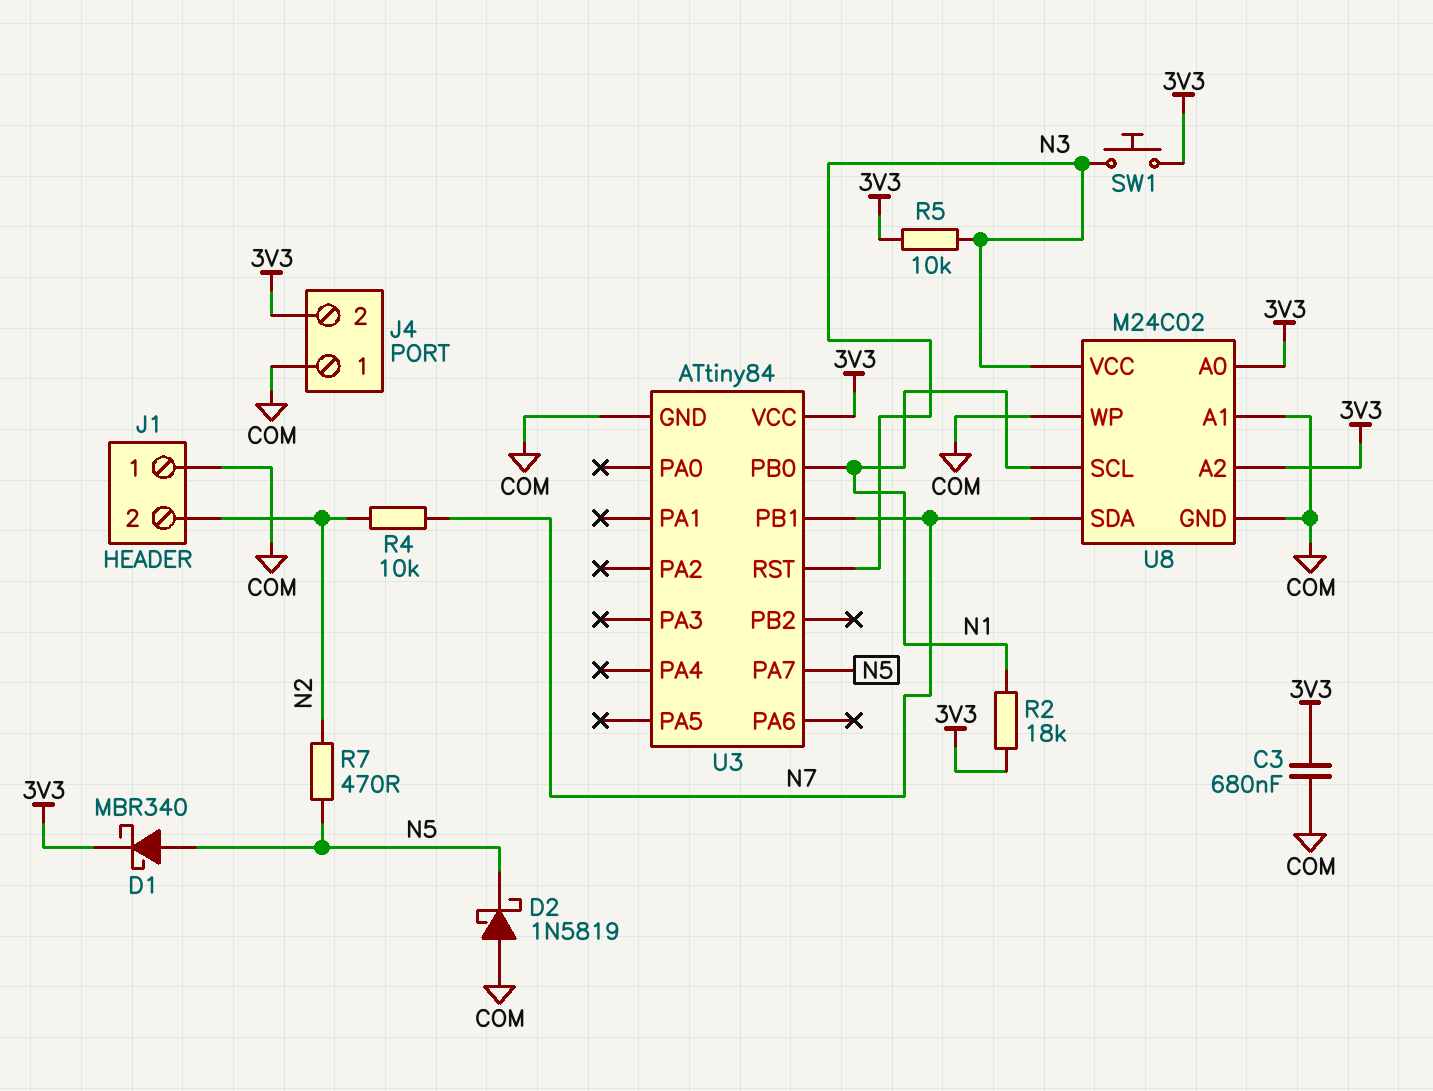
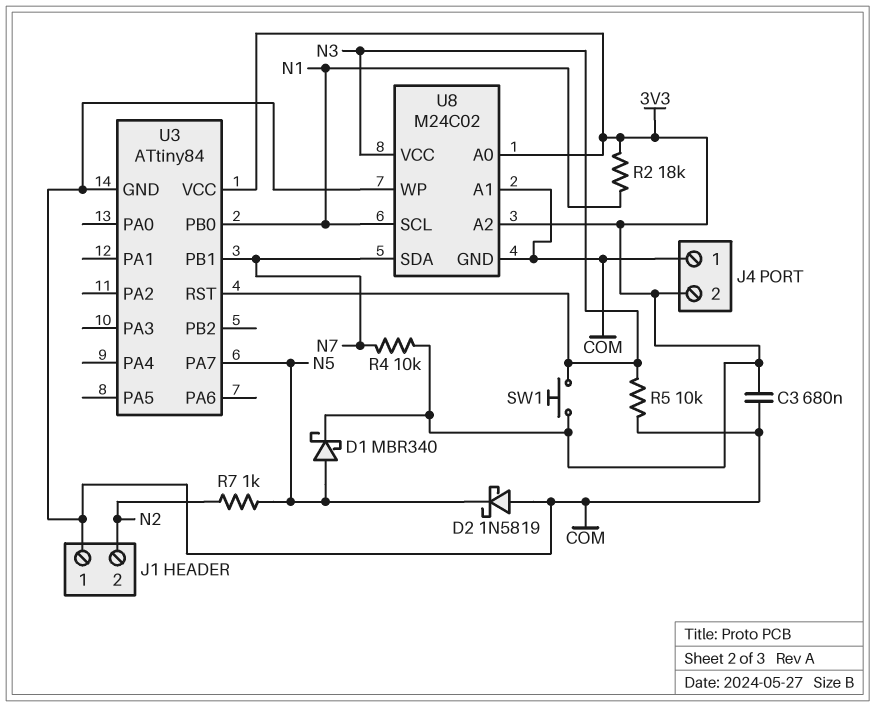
R4: 10k (N2, N7) -> 10k (3V3, N7)
R5: 10k (3V3, N3) -> 10k (COM, N3)
R7: 470 (N2, N5) -> 1k (N2, N5)

